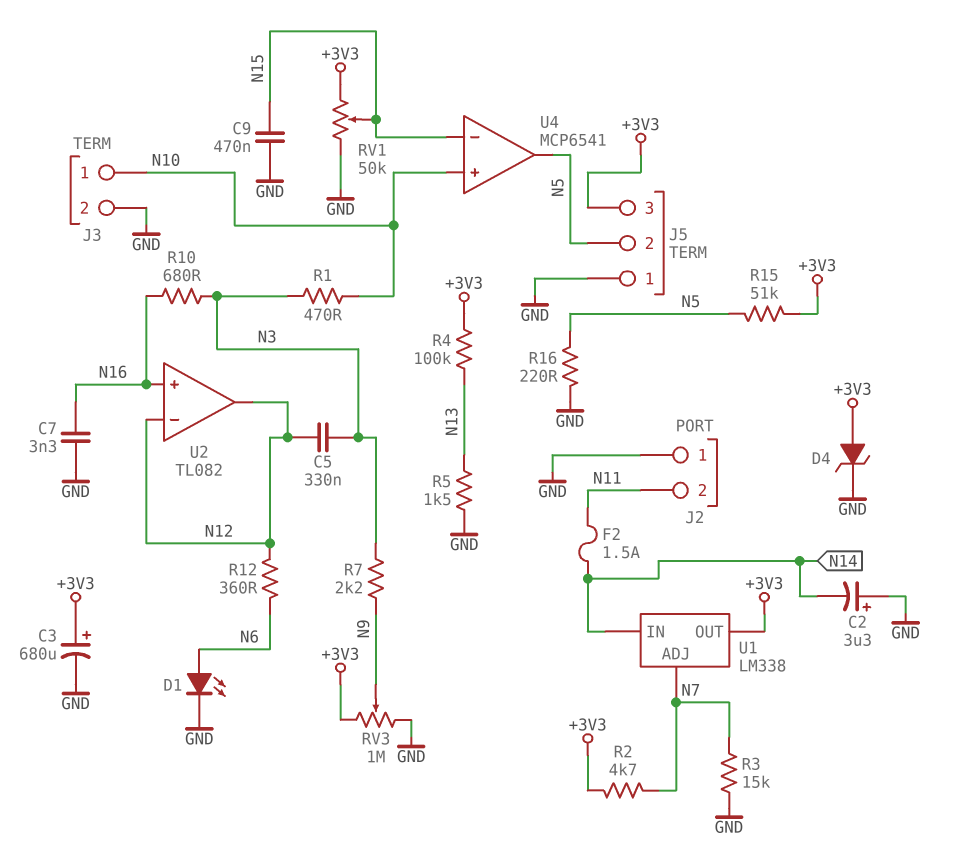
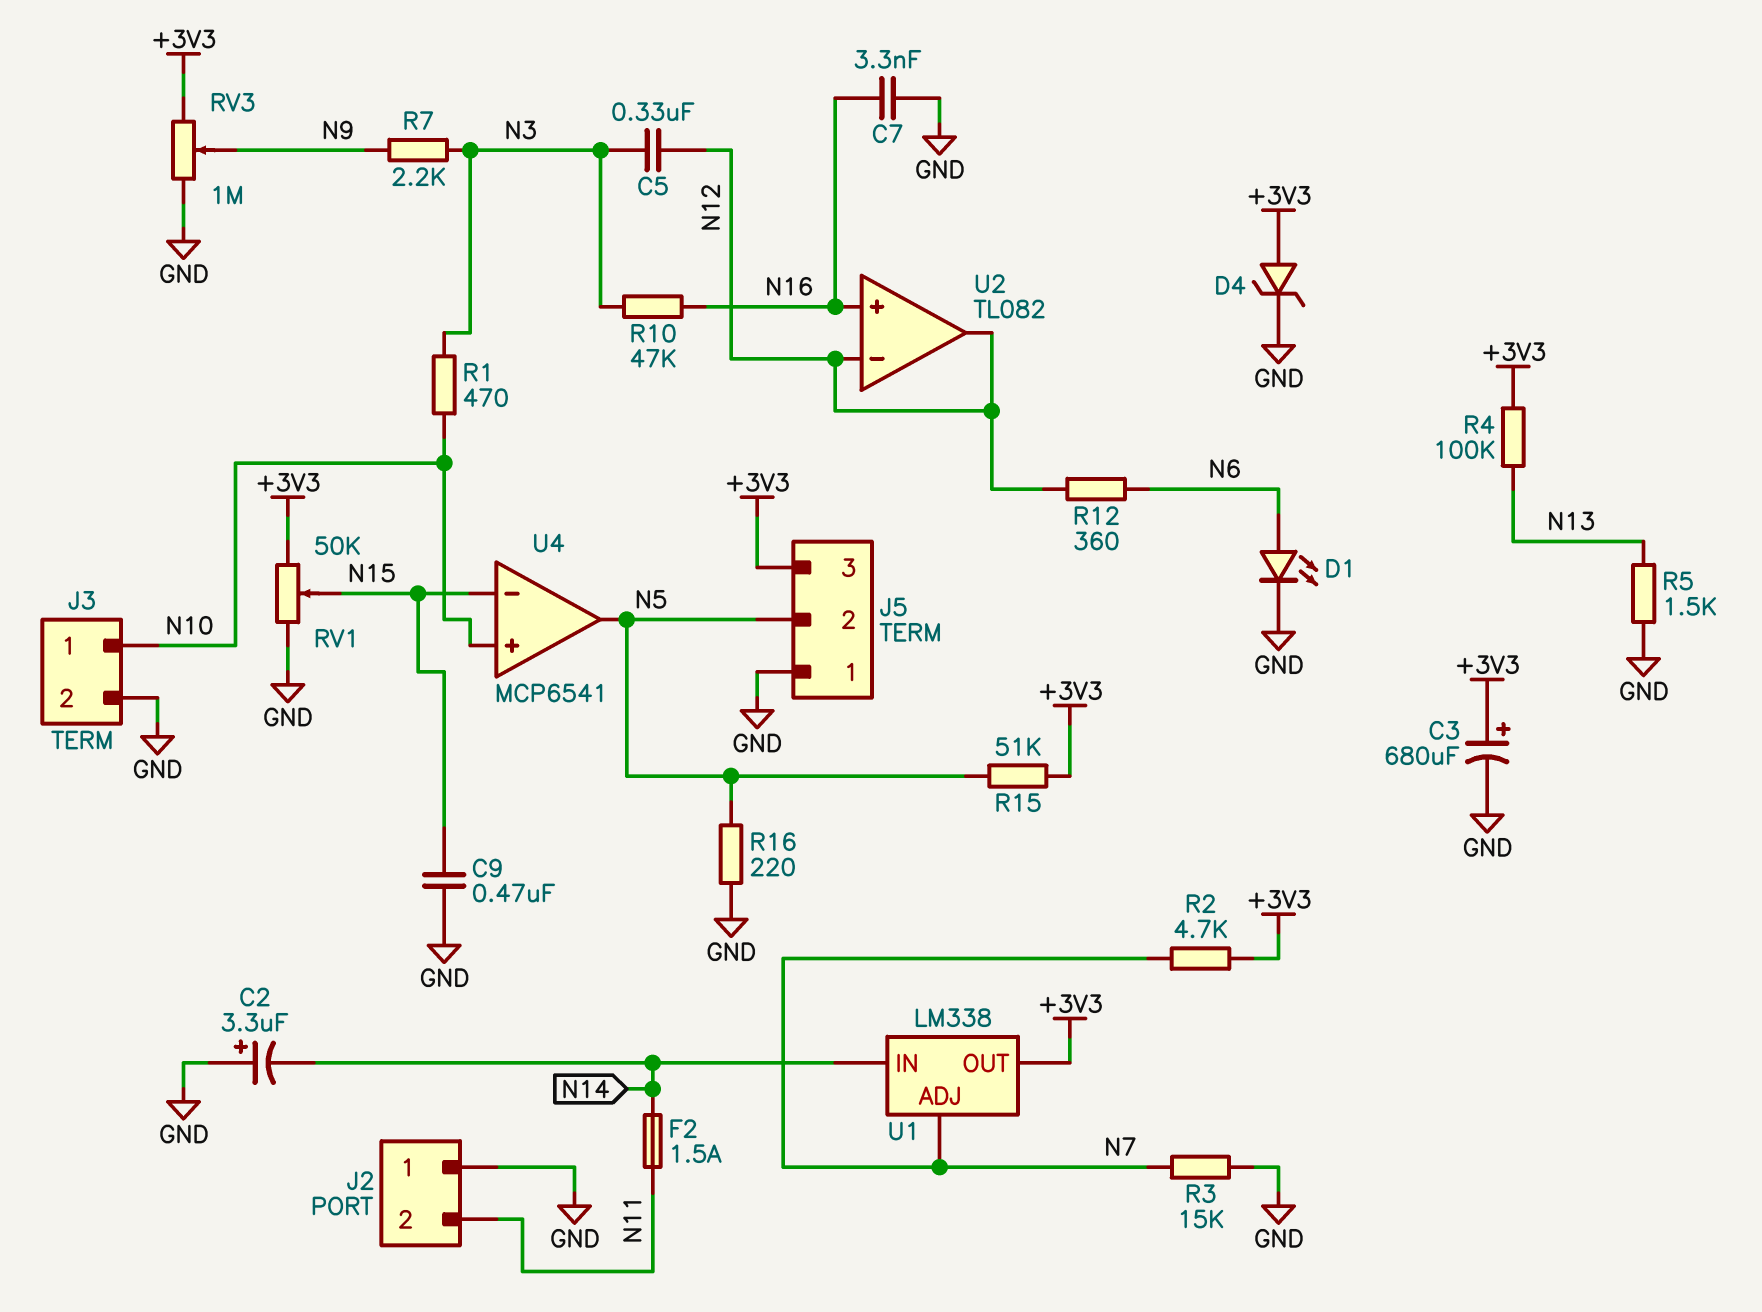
R10: 680 (N3, N16) -> 47k (N3, N16)

